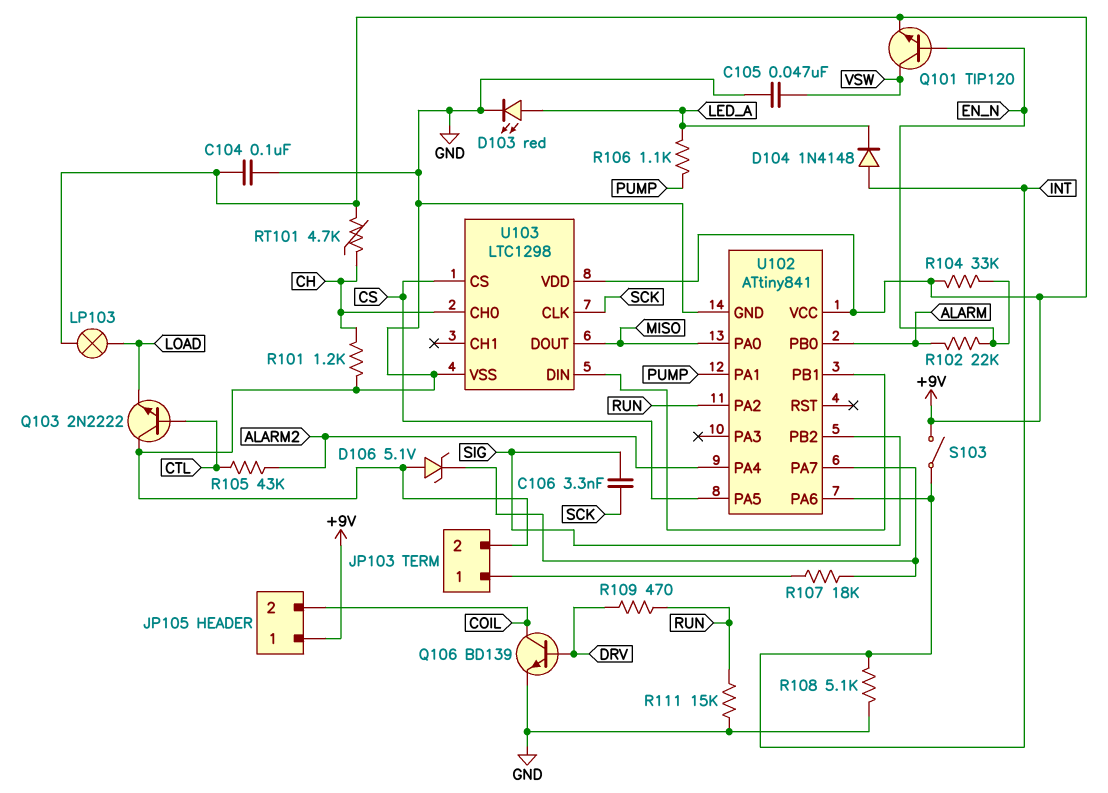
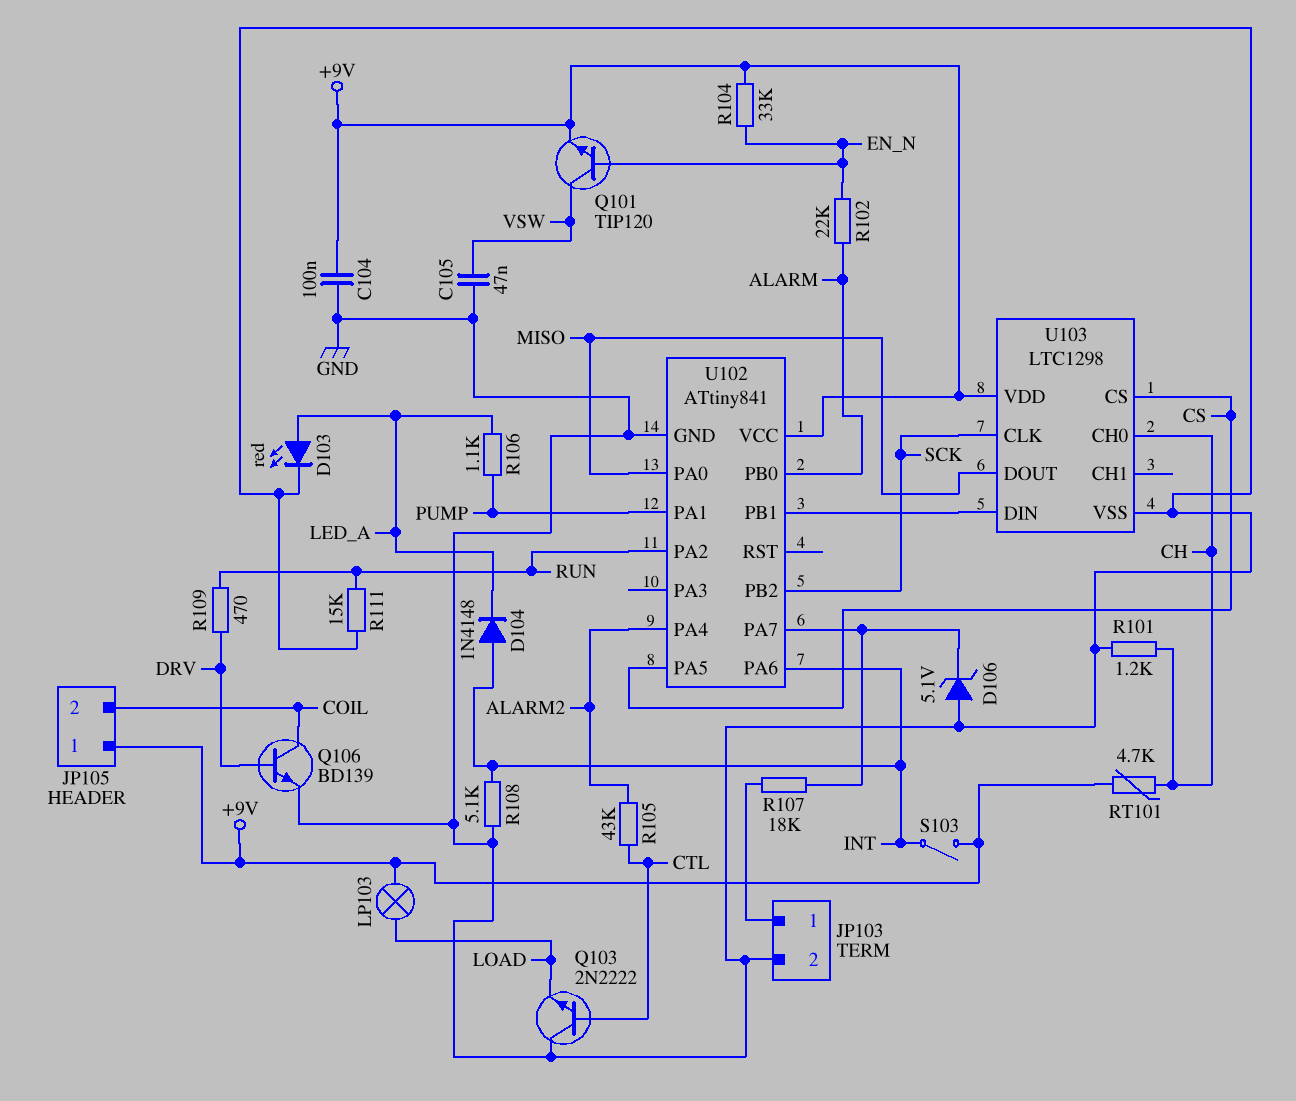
C106: 3.3nF (SCK, SIG) -> none
U102 pin PB2: SIG -> SCK

